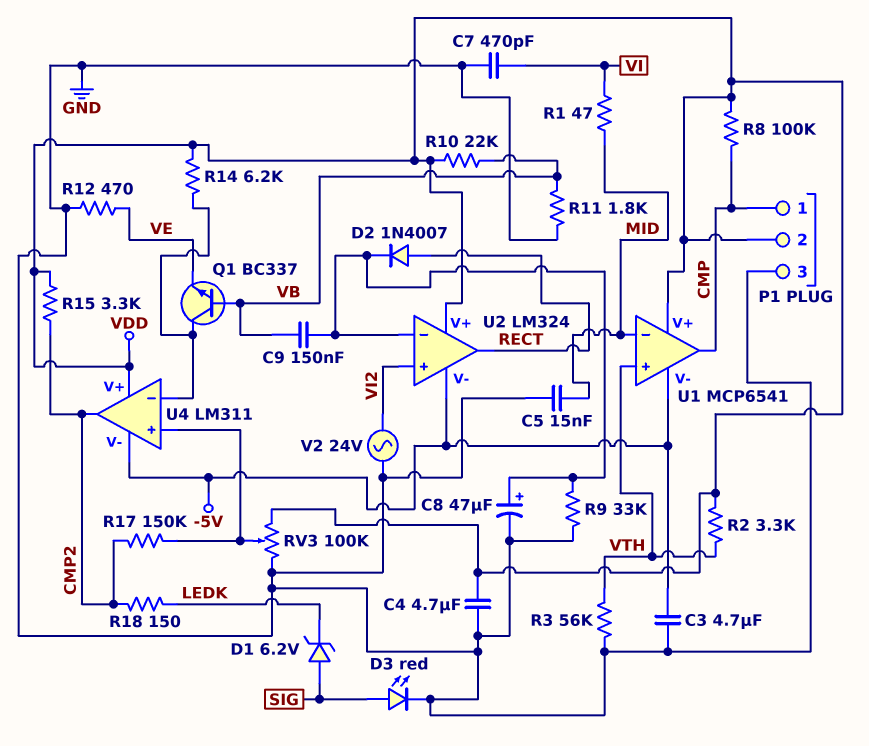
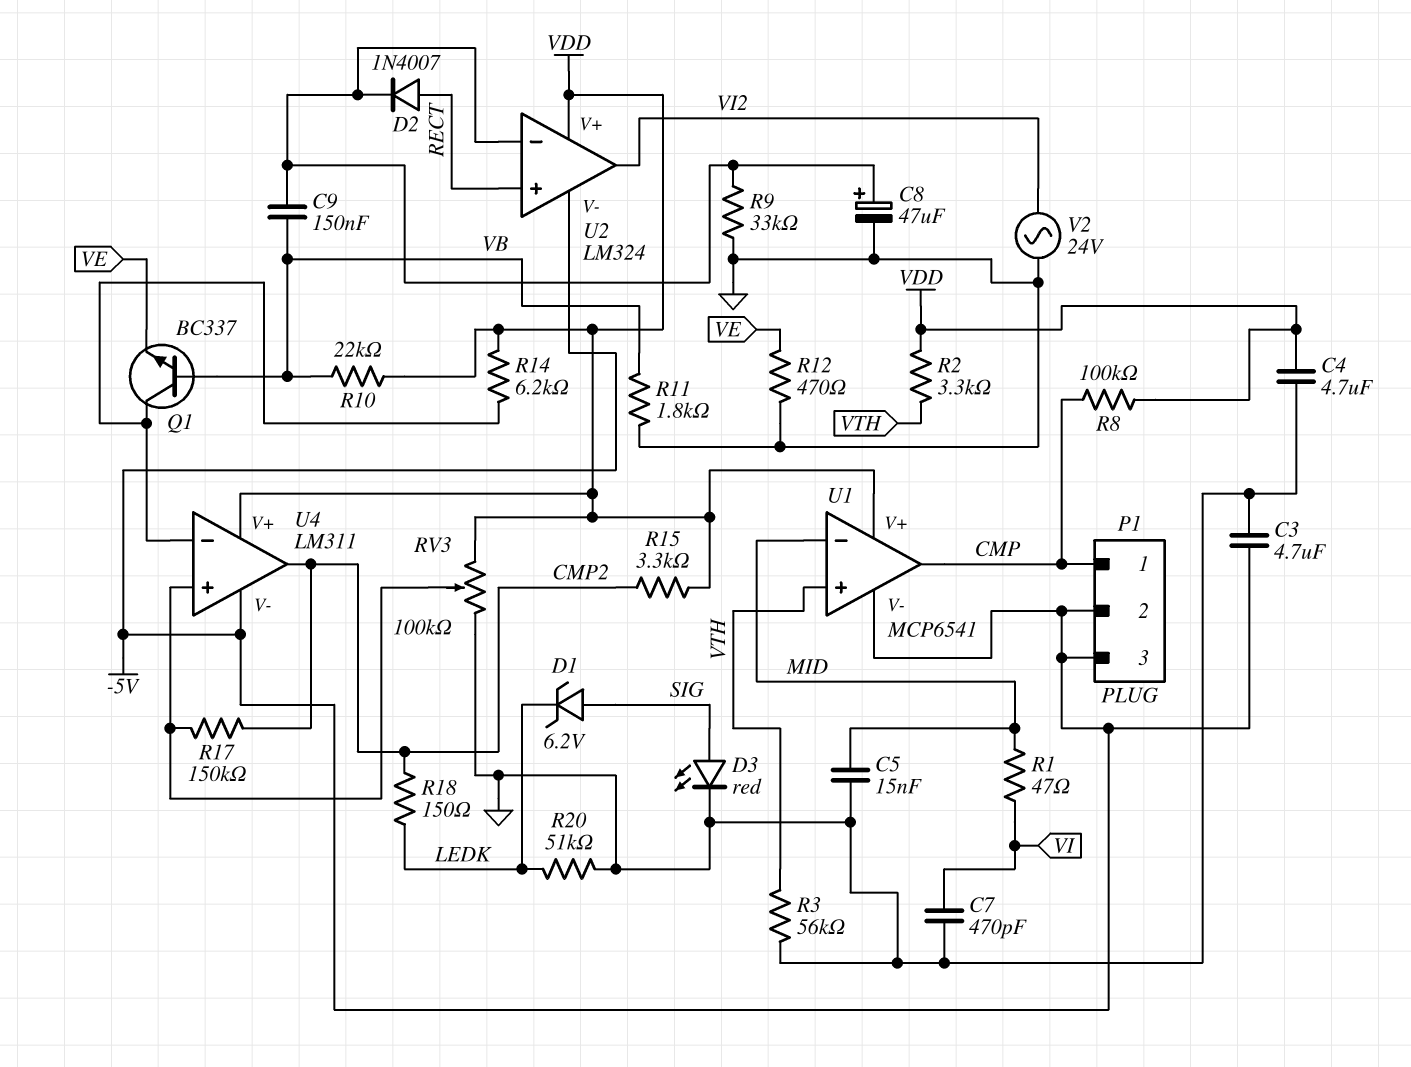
P1 pin 2: VDD -> -5V
P1 pin 3: GND -> -5V
R20: none -> 51k (GND, LEDK)
U2 pin in+: VI2 -> RECT
U2 pin out: RECT -> VI2

